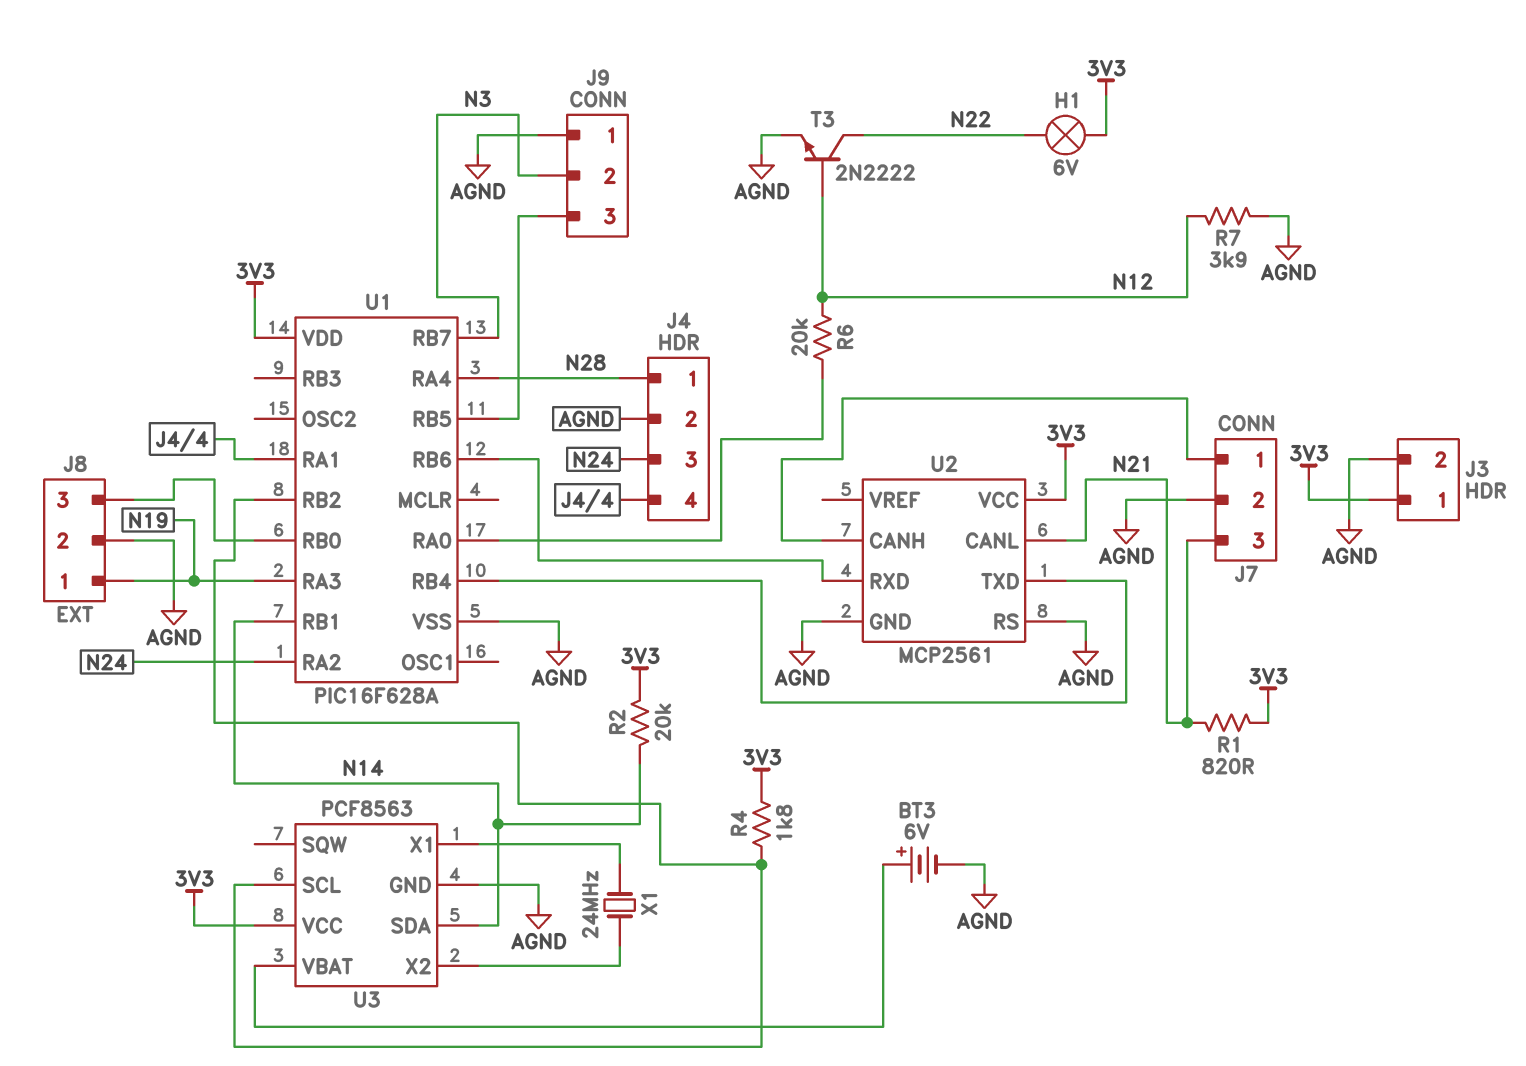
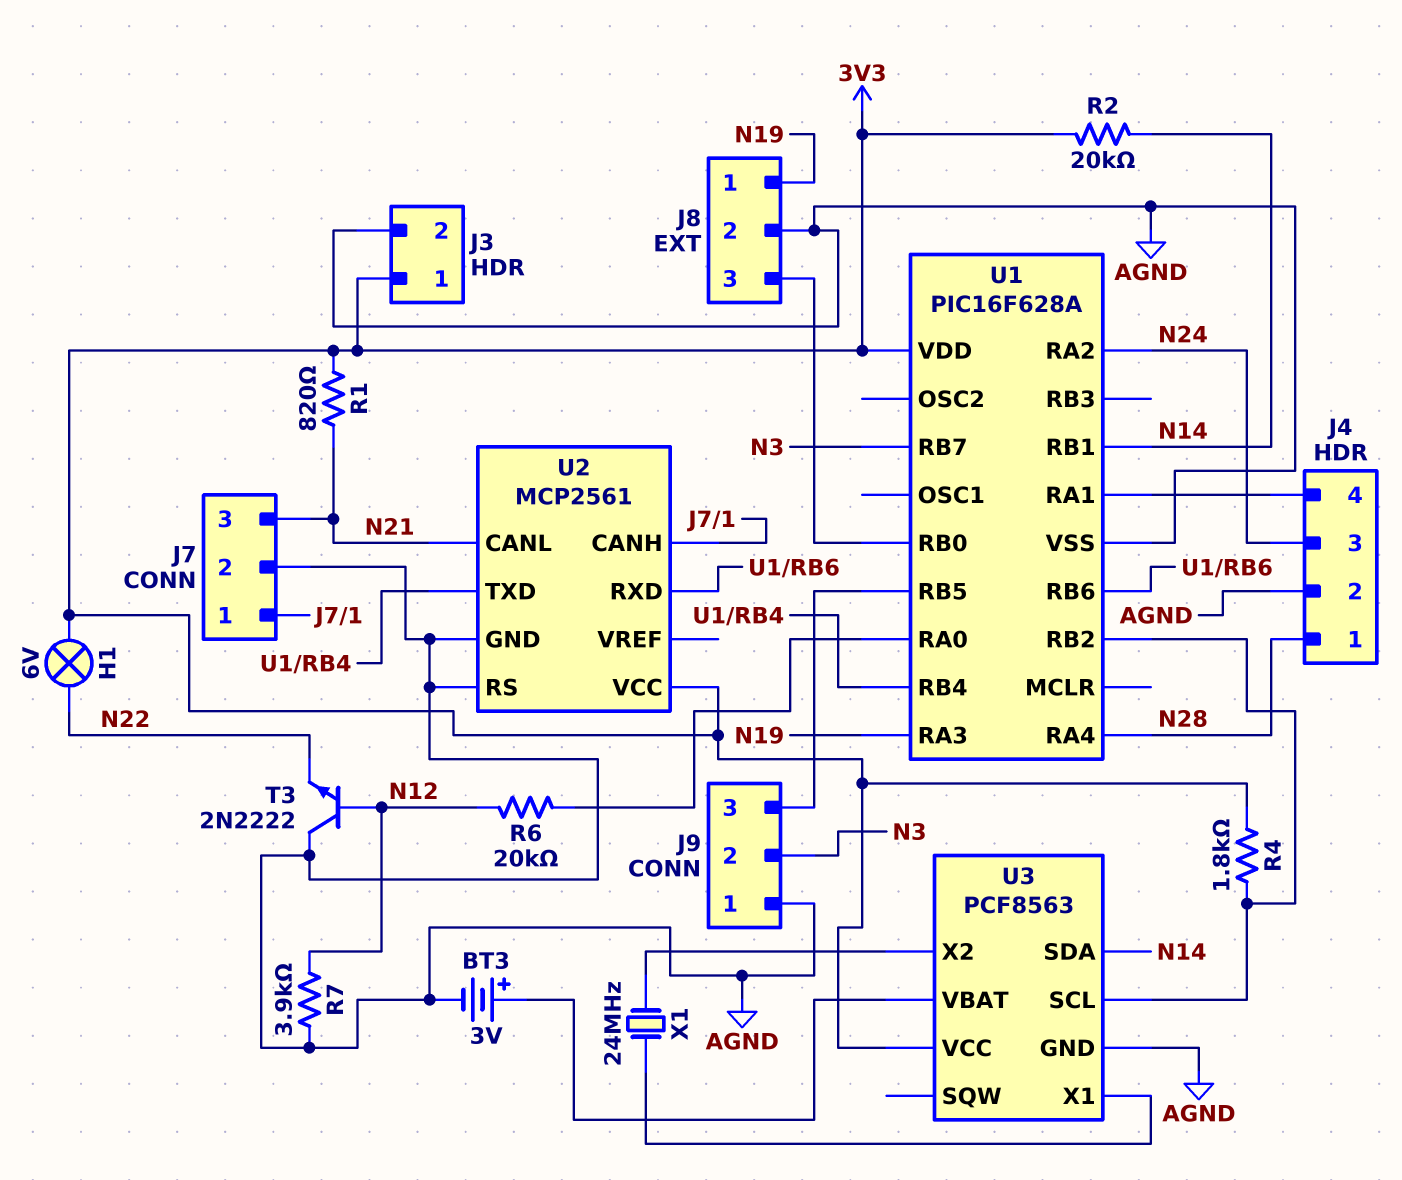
BT3: 6V (plus U3/VBAT, minus AGND) -> 3V (plus U3/VBAT, minus AGND)
T3: NPN 2N2222 (B N12, C N22, E AGND) -> NPN 2N2222 (B N12, C AGND, E N22)

